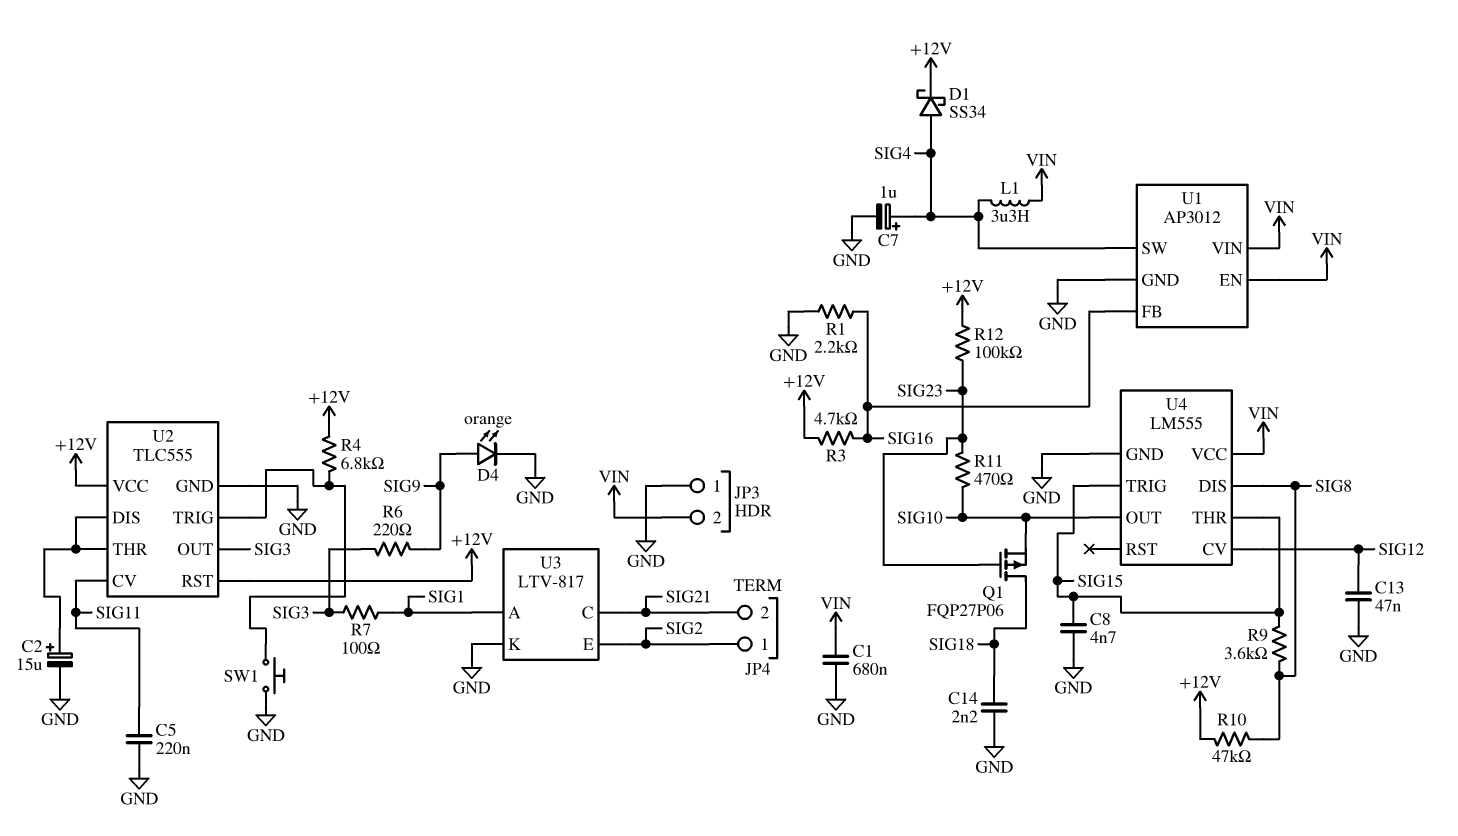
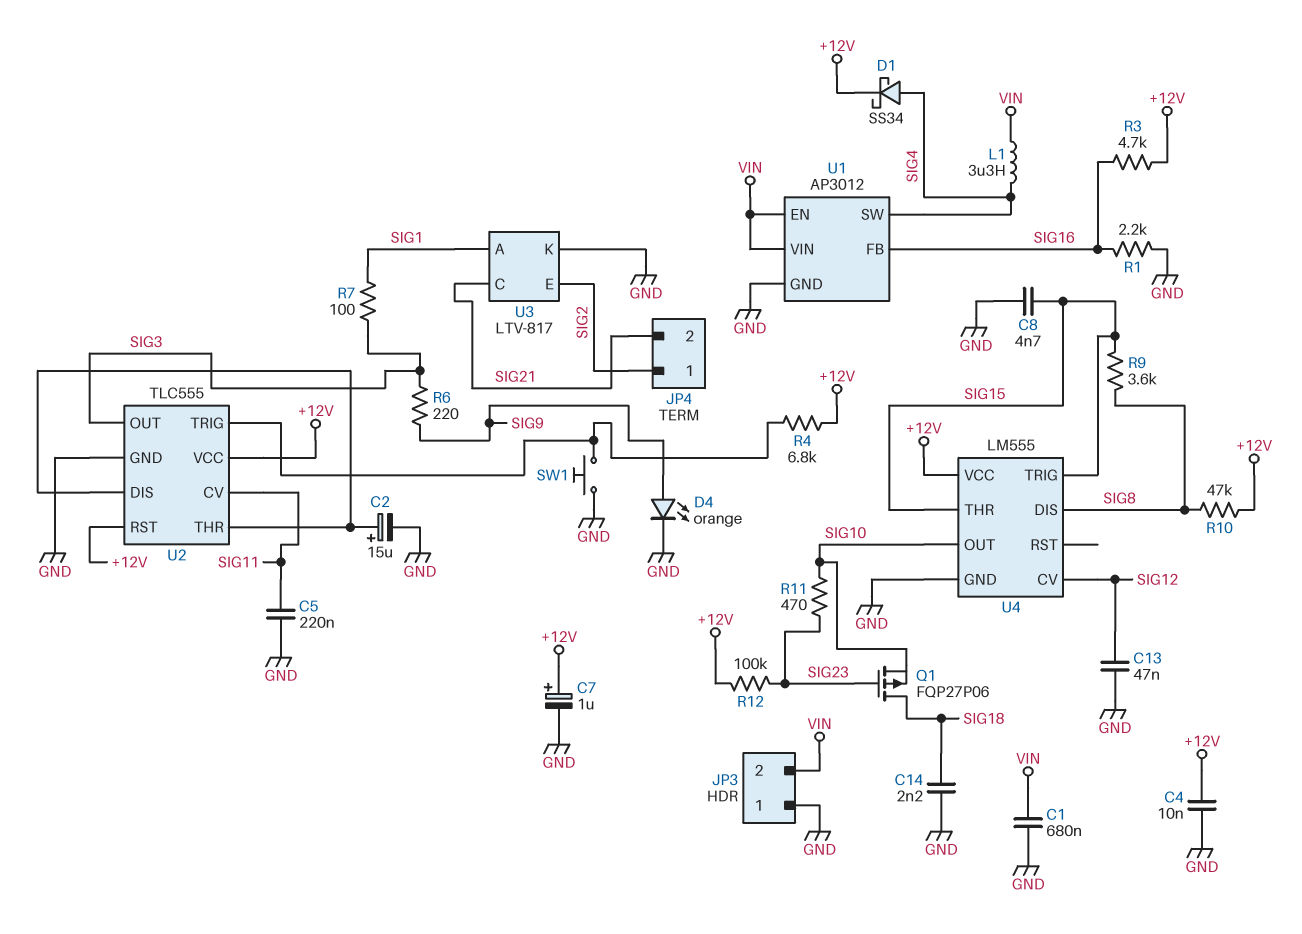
C4: none -> 10nF (+12V, GND)
C7: 1uF (plus SIG4, minus GND) -> 1uF (plus +12V, minus GND)
U4 pin VCC: VIN -> +12V

